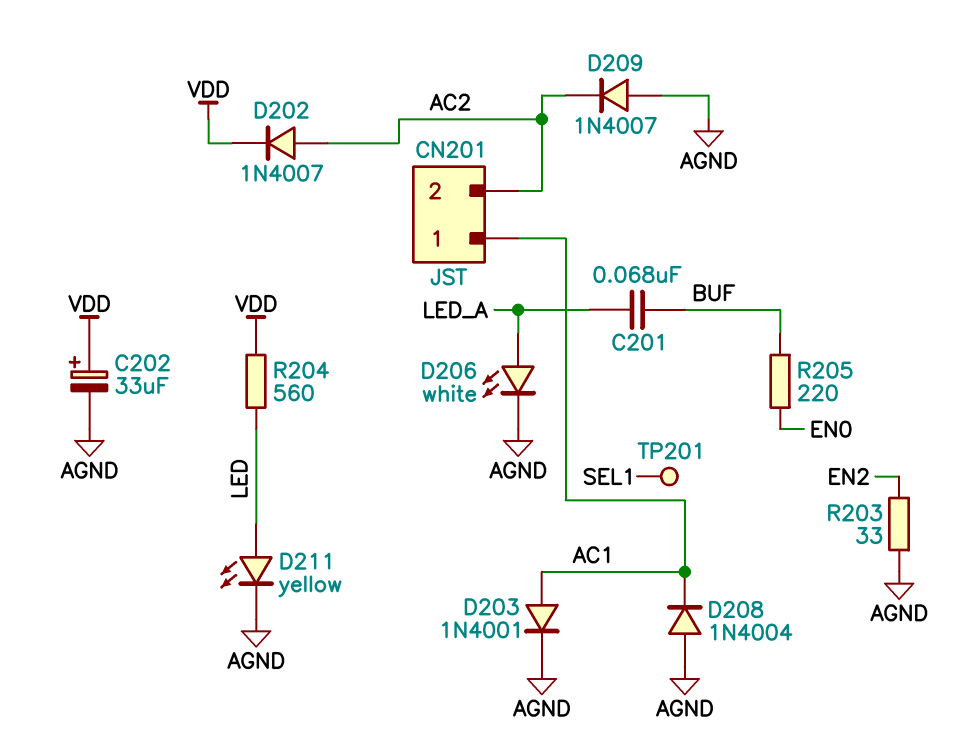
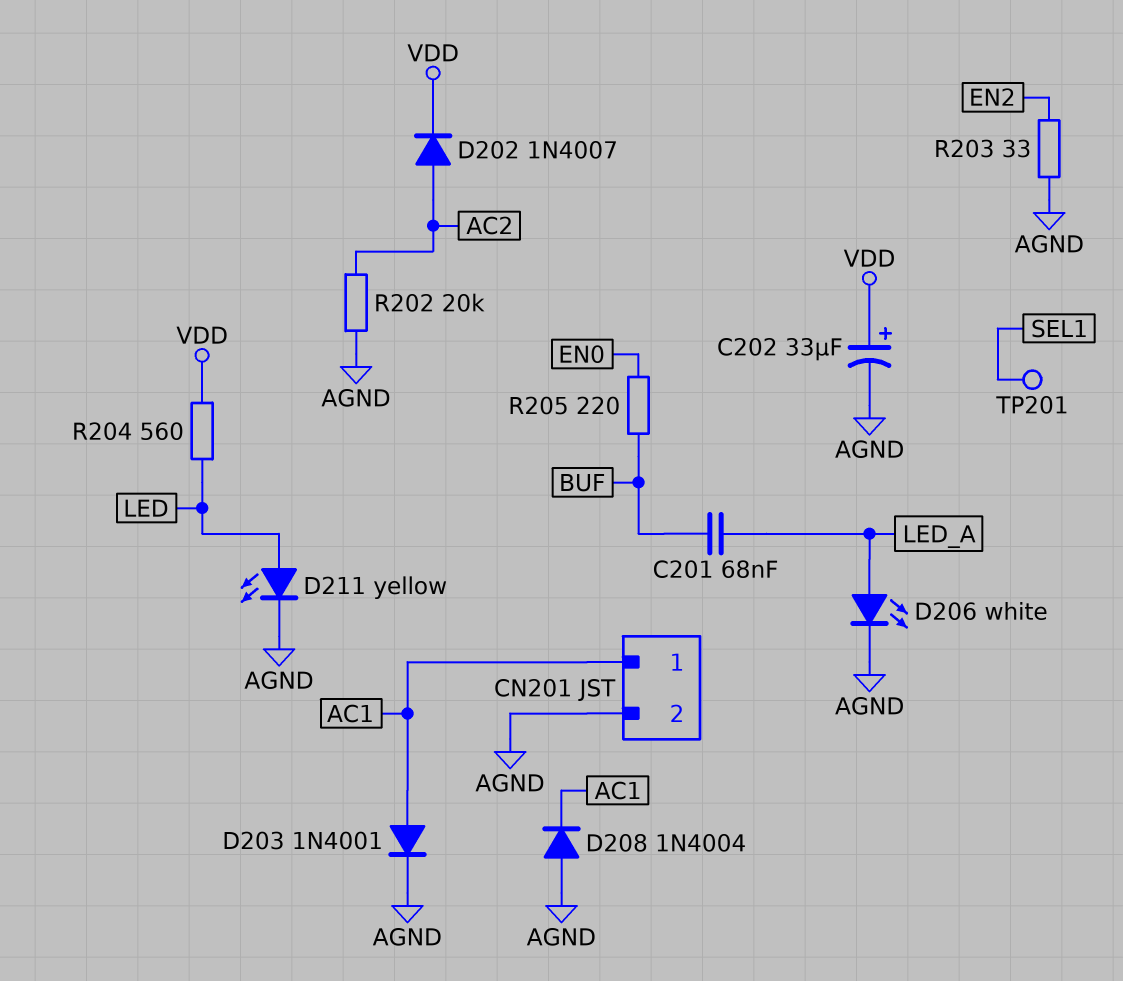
CN201 pin 2: AC2 -> AGND
D209: diode 1N4007 (A AGND, K AC2) -> none
R202: none -> 20k (AC2, AGND)

